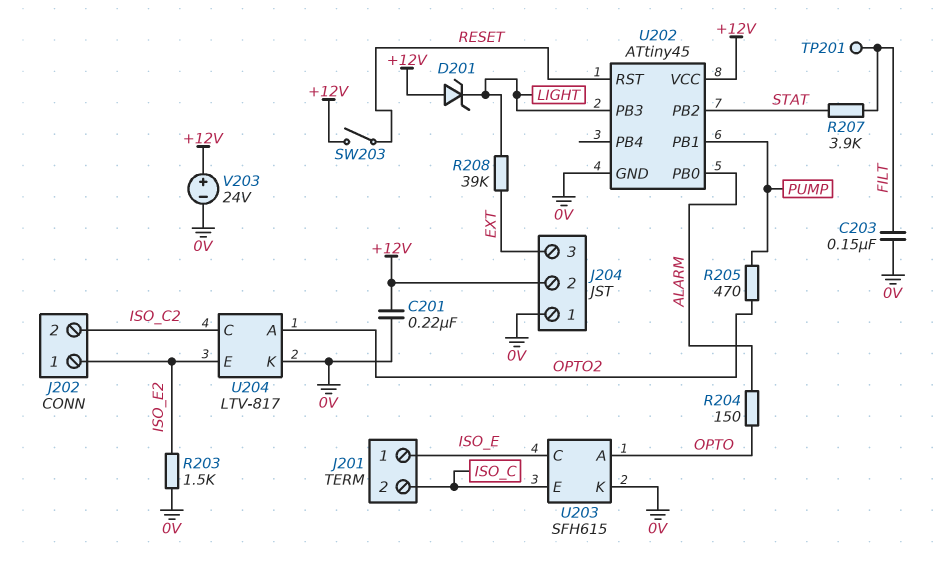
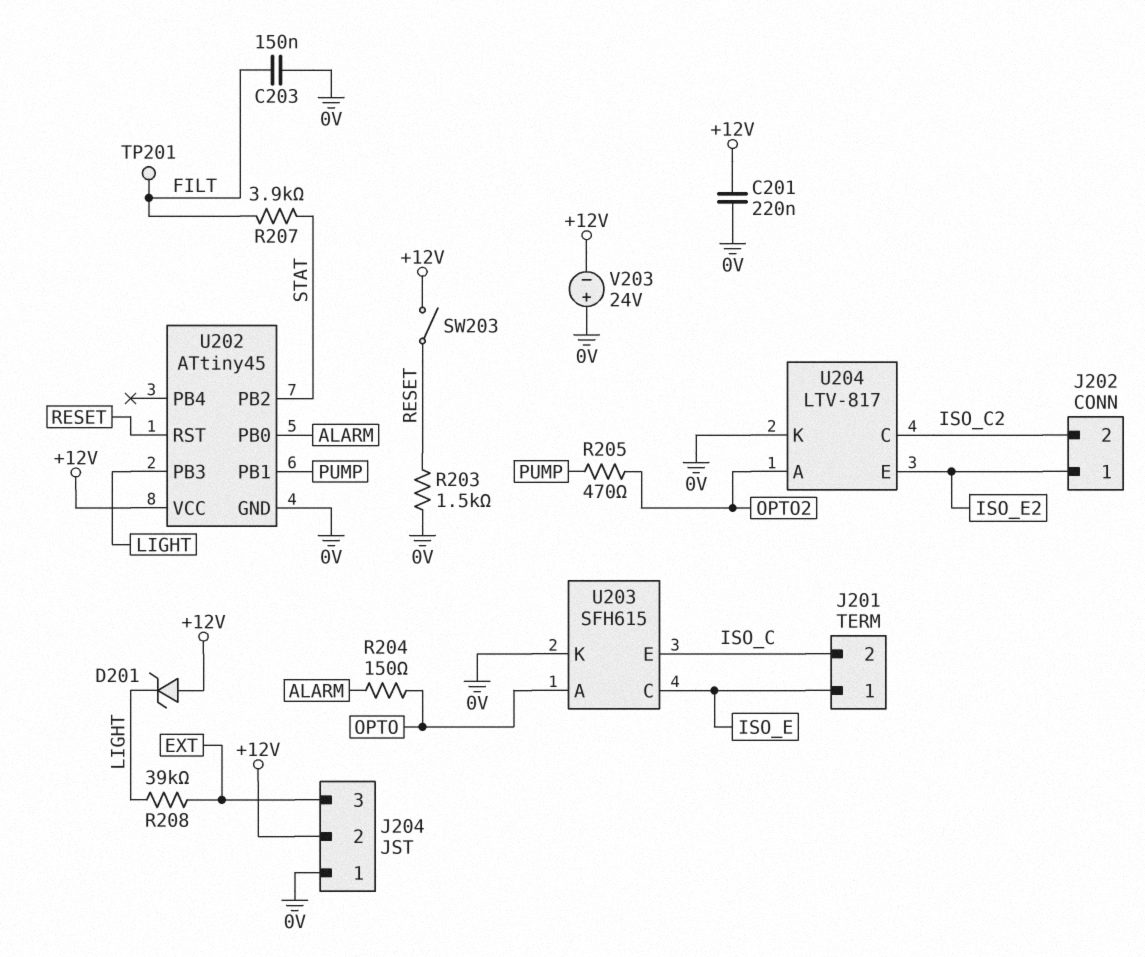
R203: 1.5k (0V, ISO_E2) -> 1.5k (0V, RESET)
V203: 24V (plus +12V, minus 0V) -> 24V (plus 0V, minus +12V)

